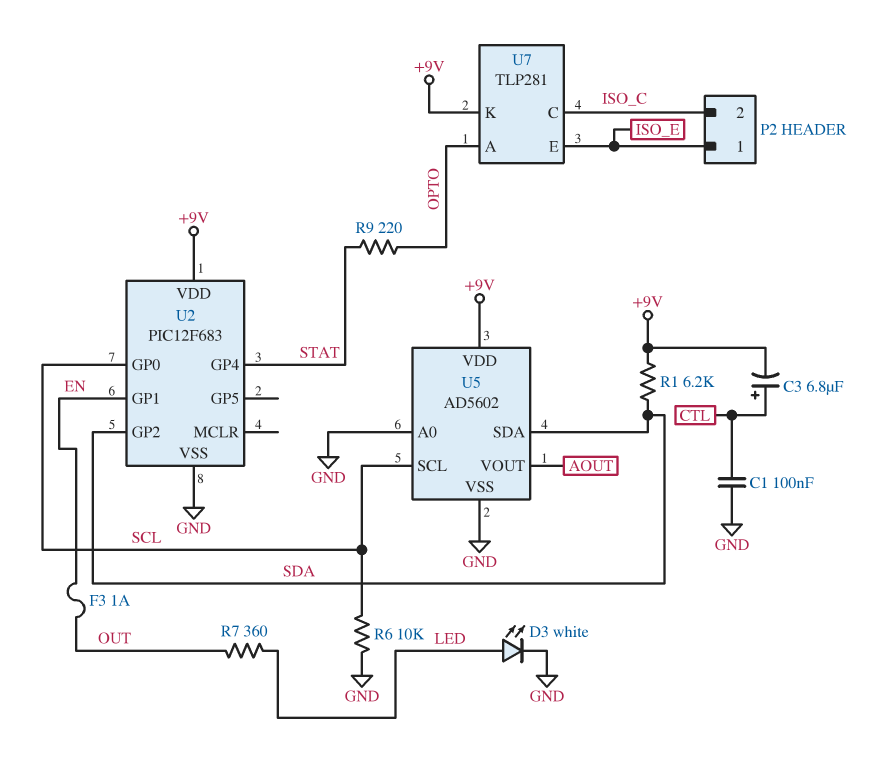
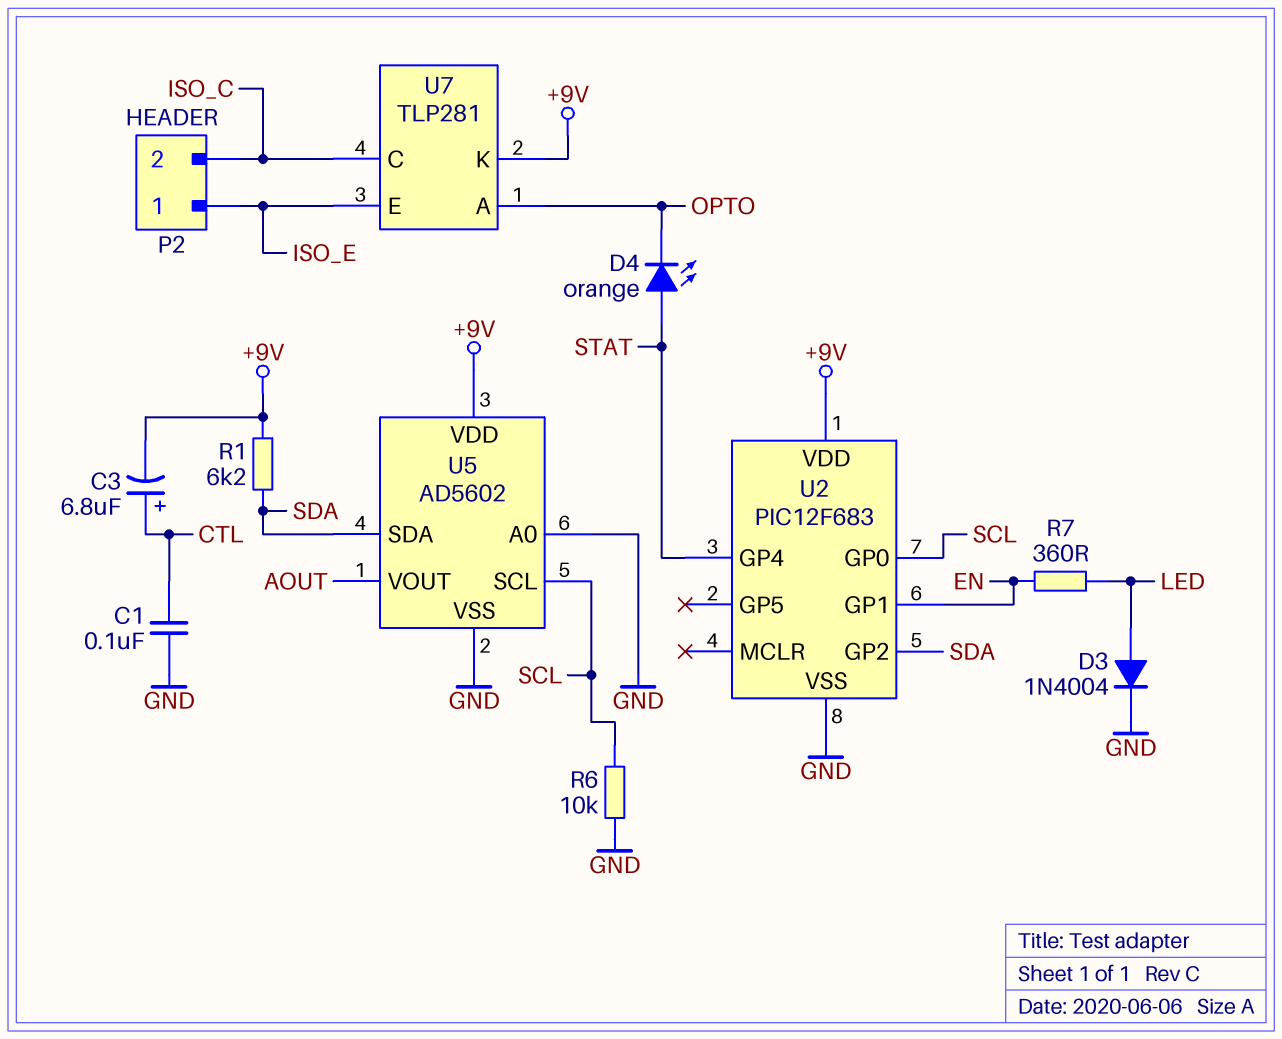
D3: LED white (A LED, K GND) -> diode 1N4004 (A LED, K GND)
D4: none -> LED orange (A STAT, K OPTO)
F3: 1A (EN, OUT) -> none
R7: 360 (LED, OUT) -> 360 (EN, LED)
R9: 220 (OPTO, STAT) -> none

